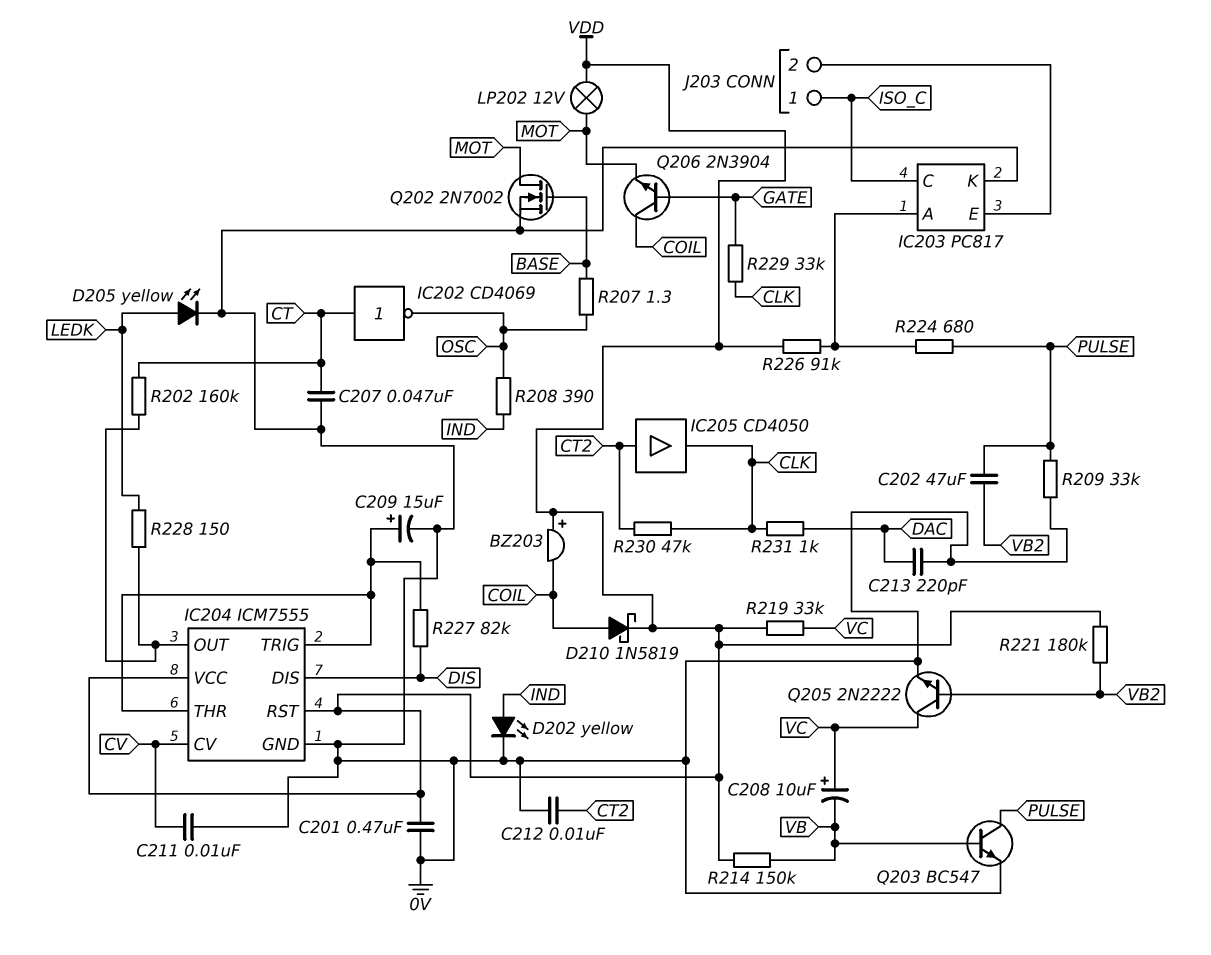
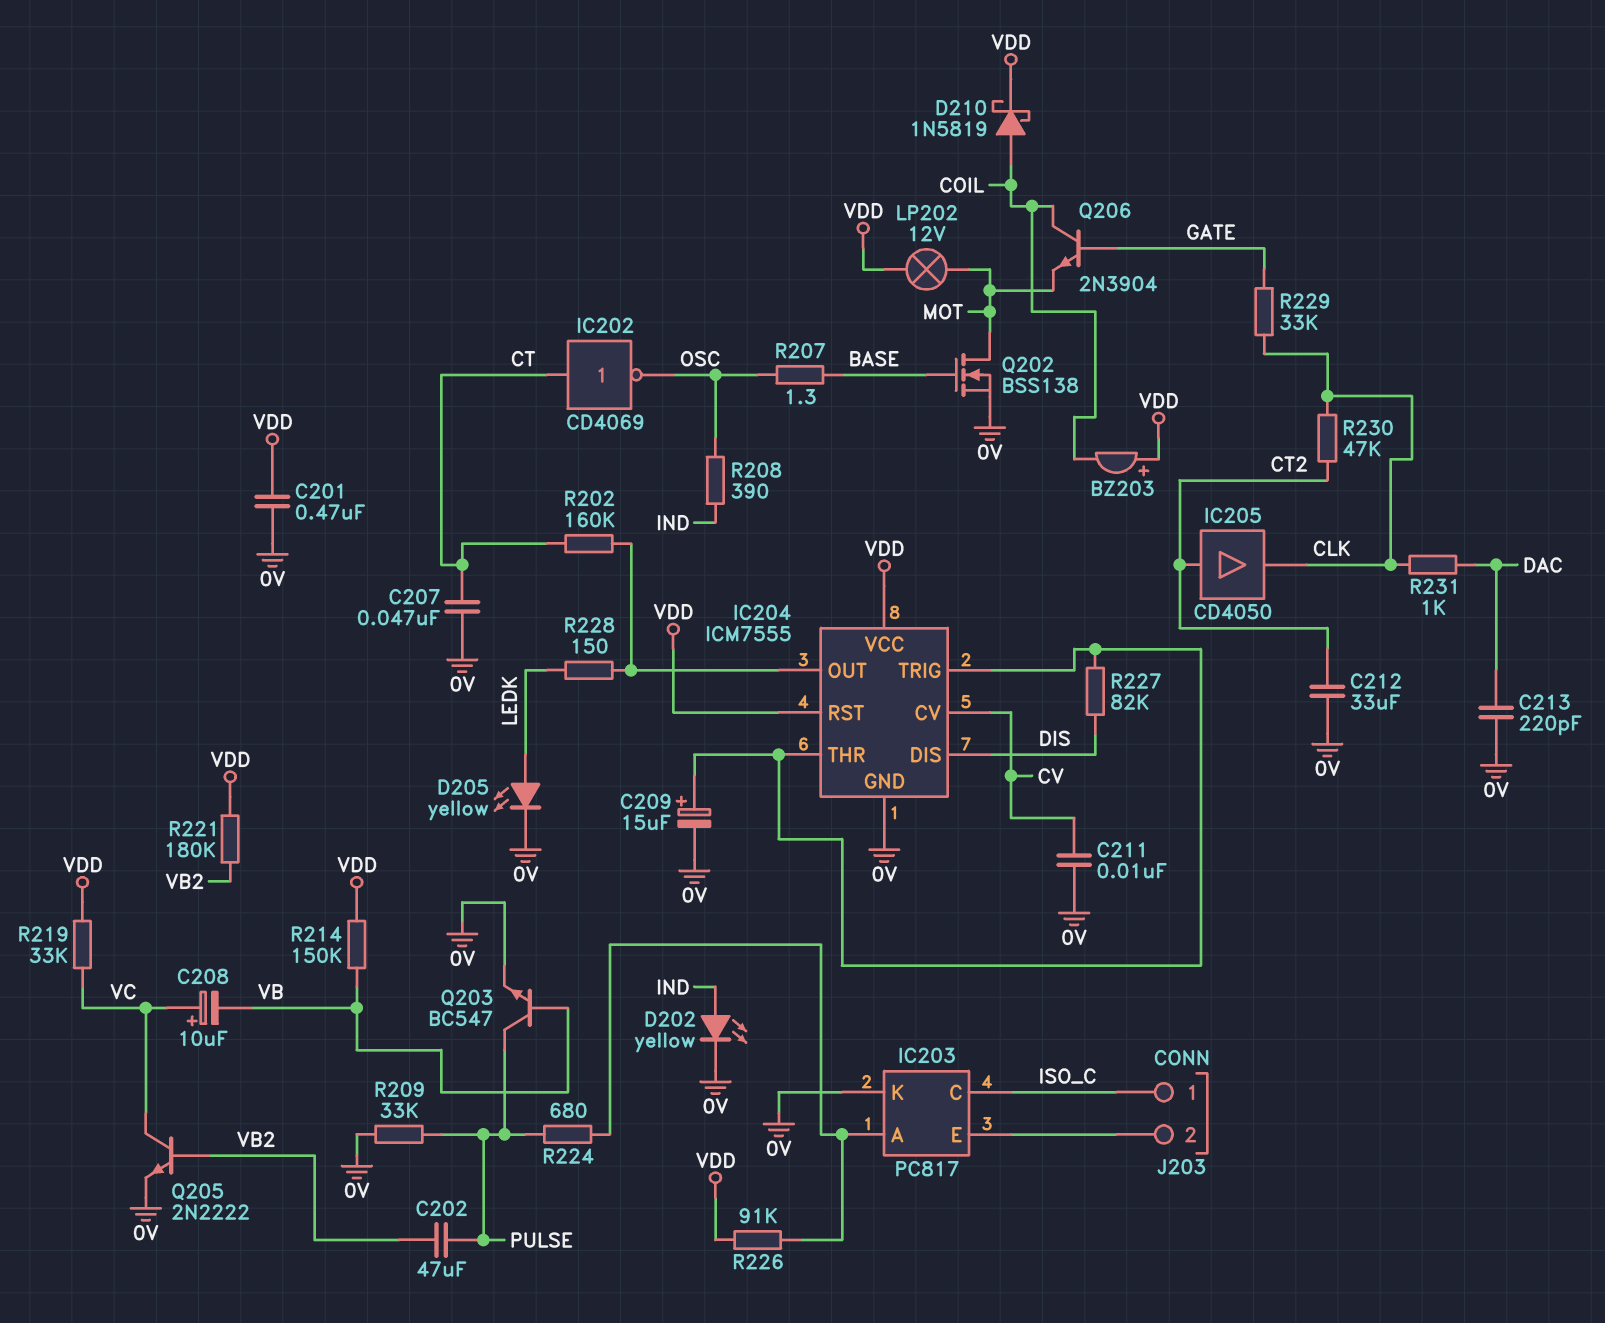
C212: 10nF (0V, CT2) -> 33uF (0V, CT2)
Q202: NMOS 2N7002 (G BASE, D MOT, S 0V) -> NMOS BSS138 (G BASE, D MOT, S 0V)

